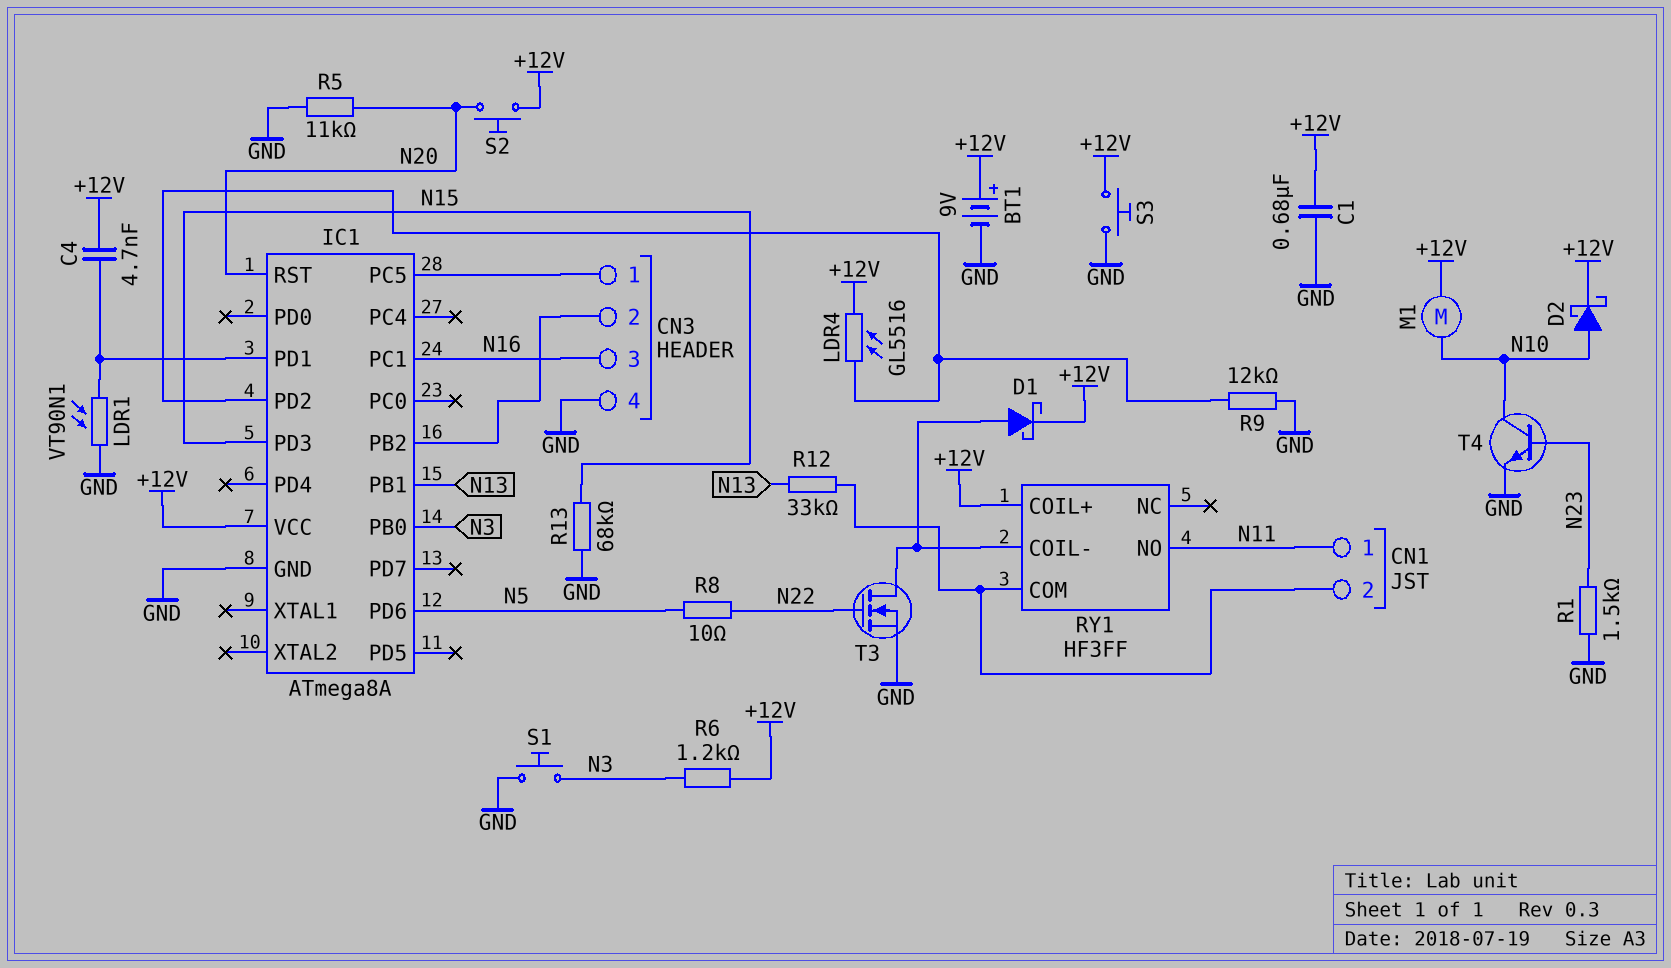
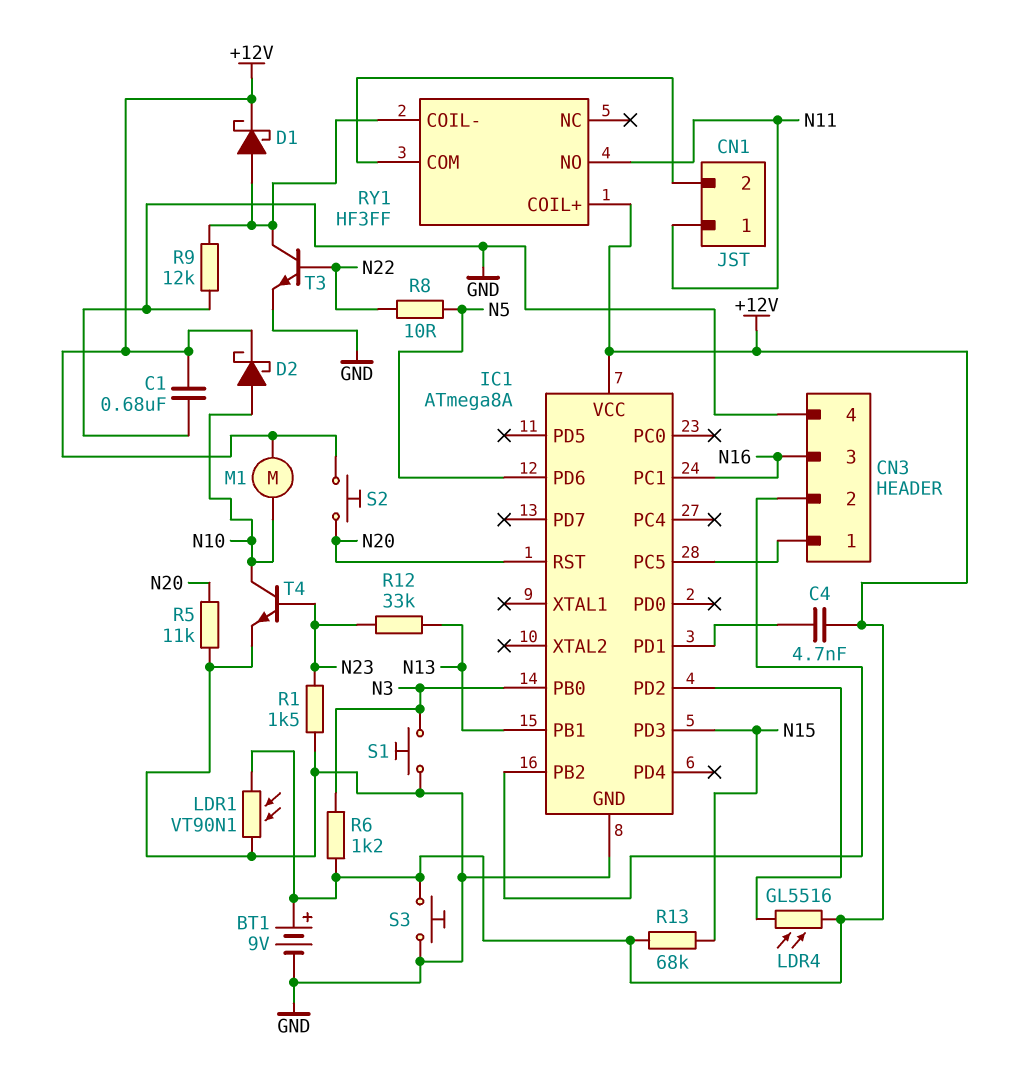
LDR1: VT90N1 (GND, IC1/PD1) -> VT90N1 (+12V, GND)
R9: 12k (GND, IC1/PD2) -> 12k (GND, RY1/COIL-)
R12: 33k (CN1/2, N13) -> 33k (N13, N23)
R13: 68k (GND, N15) -> 68k (+12V, N15)
T3: NMOS (G N22, D RY1/COIL-, S GND) -> NPN (B N22, C RY1/COIL-, E GND)

